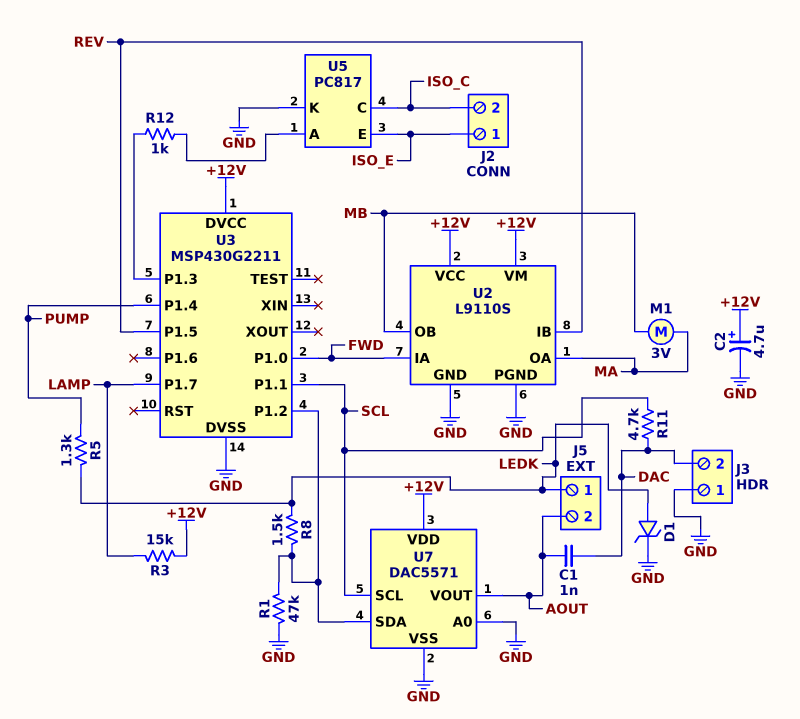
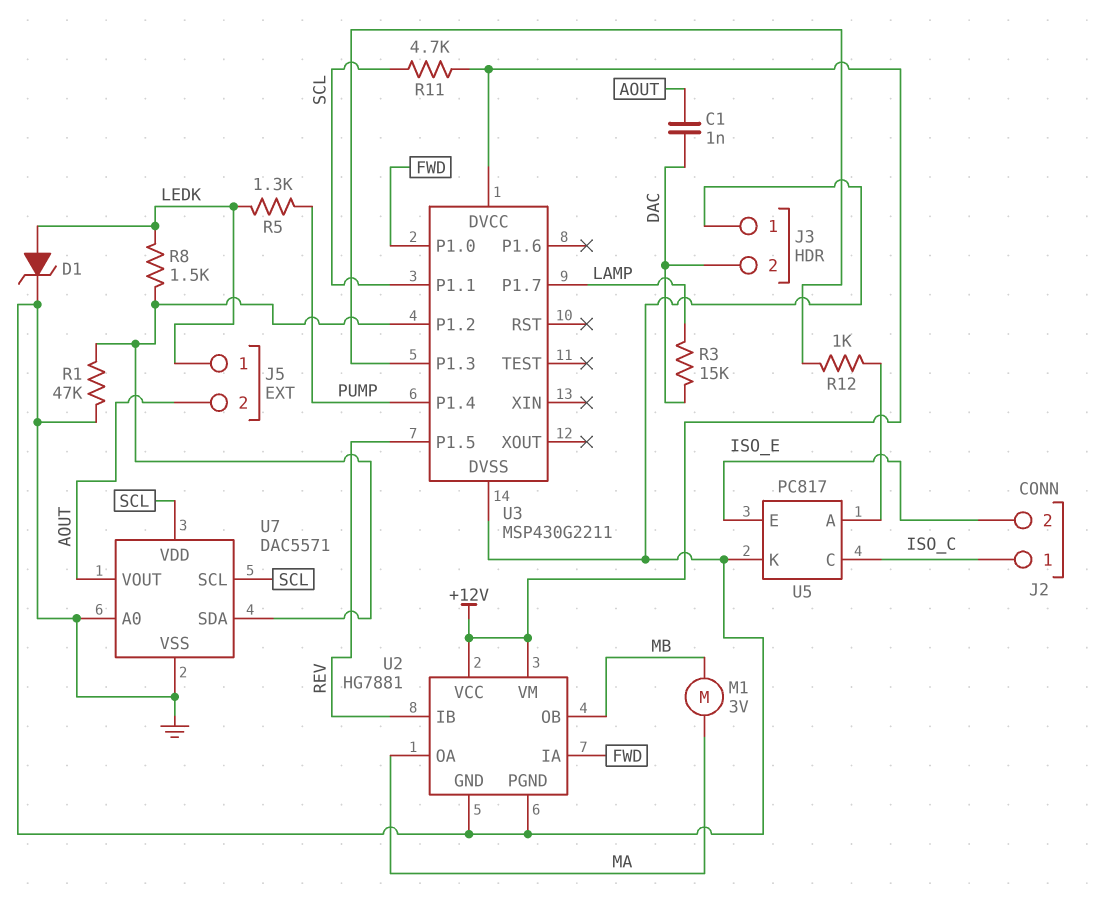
C2: 4.7uF (plus +12V, minus GND) -> none
J2 pin 1: ISO_E -> ISO_C
J2 pin 2: ISO_C -> ISO_E
R3: 15k (+12V, LAMP) -> 15k (DAC, LAMP)
R11: 4.7k (DAC, SCL) -> 4.7k (+12V, SCL)
U2: L9110S -> HG7881
U7 pin VDD: +12V -> SCL

